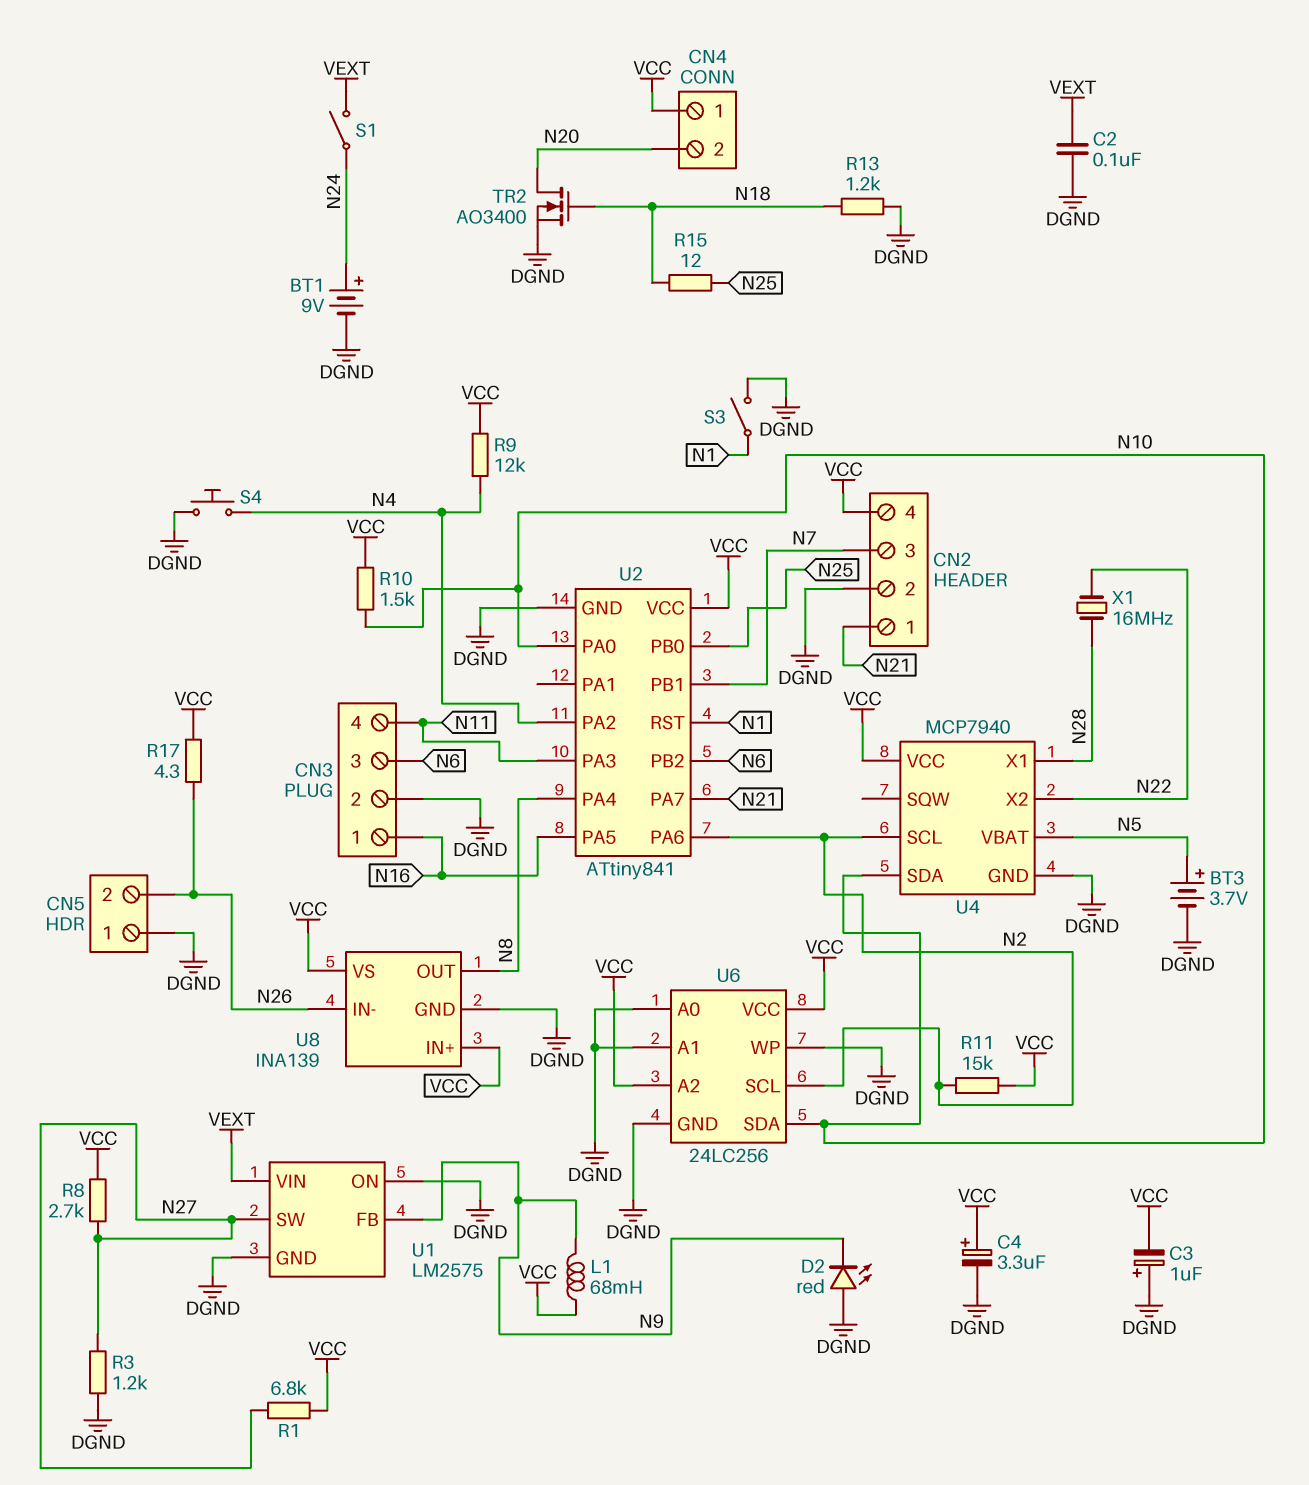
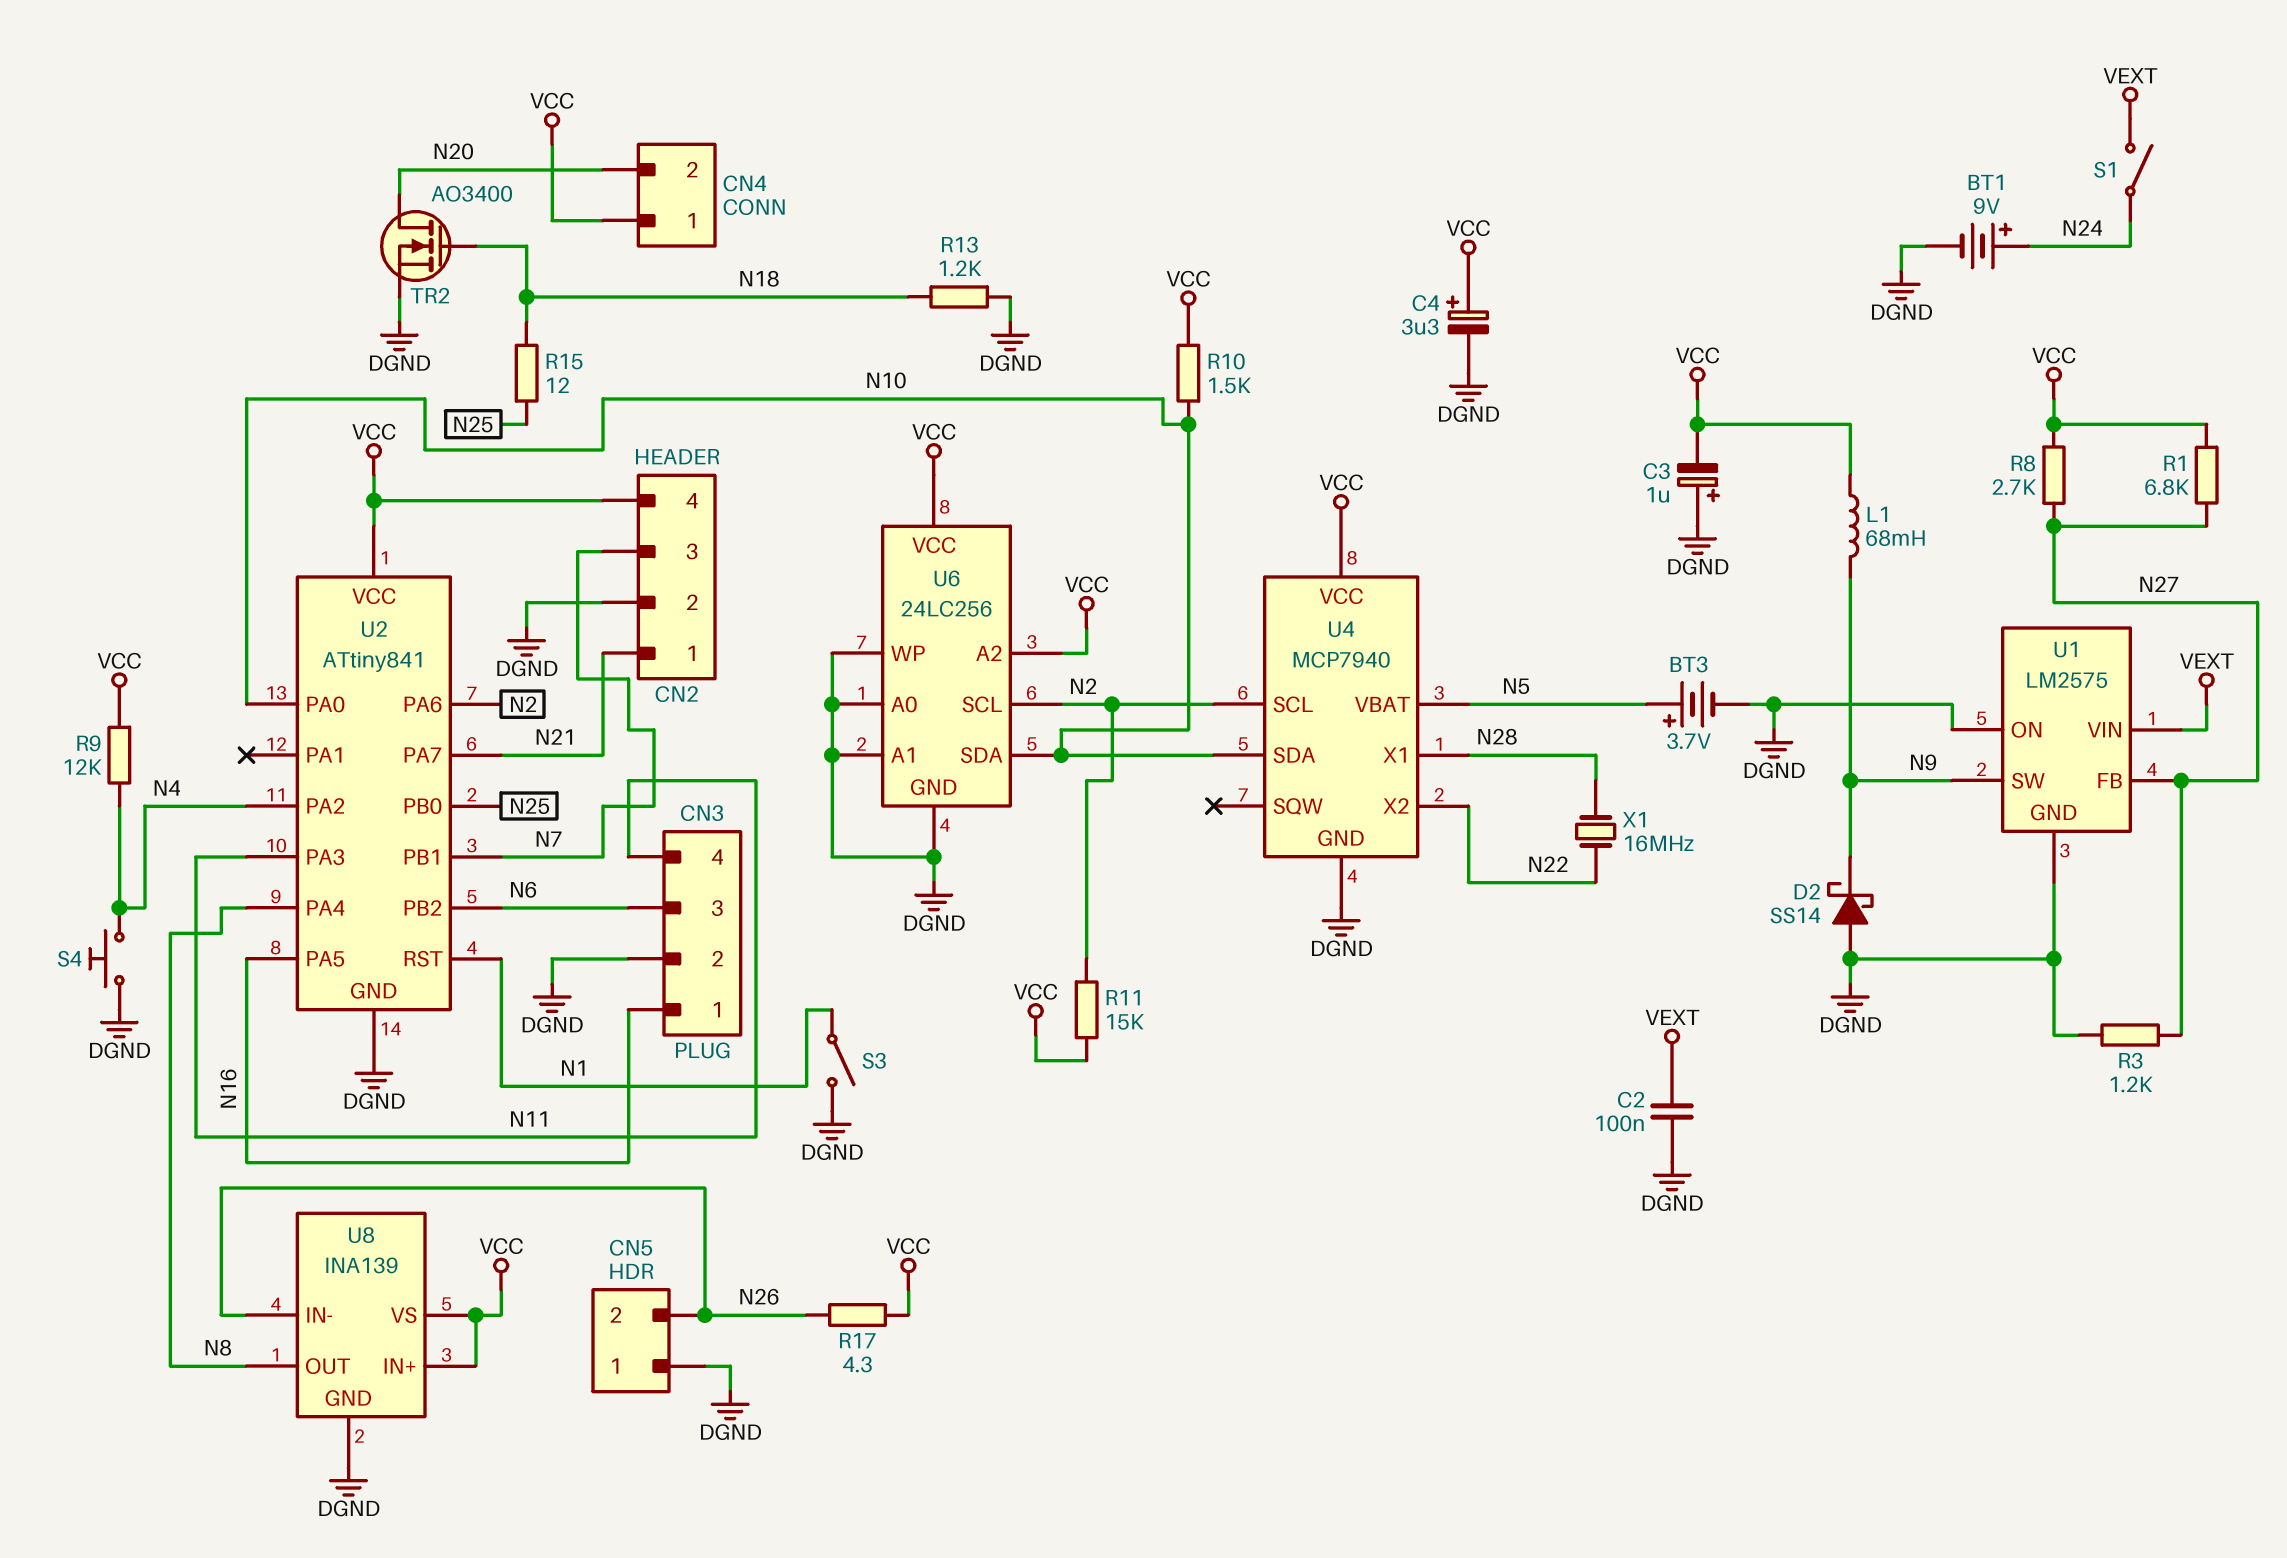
D2: LED red (A DGND, K N9) -> schottky SS14 (A DGND, K N9)
U1 pin FB: N9 -> N27
U1 pin SW: N27 -> N9

